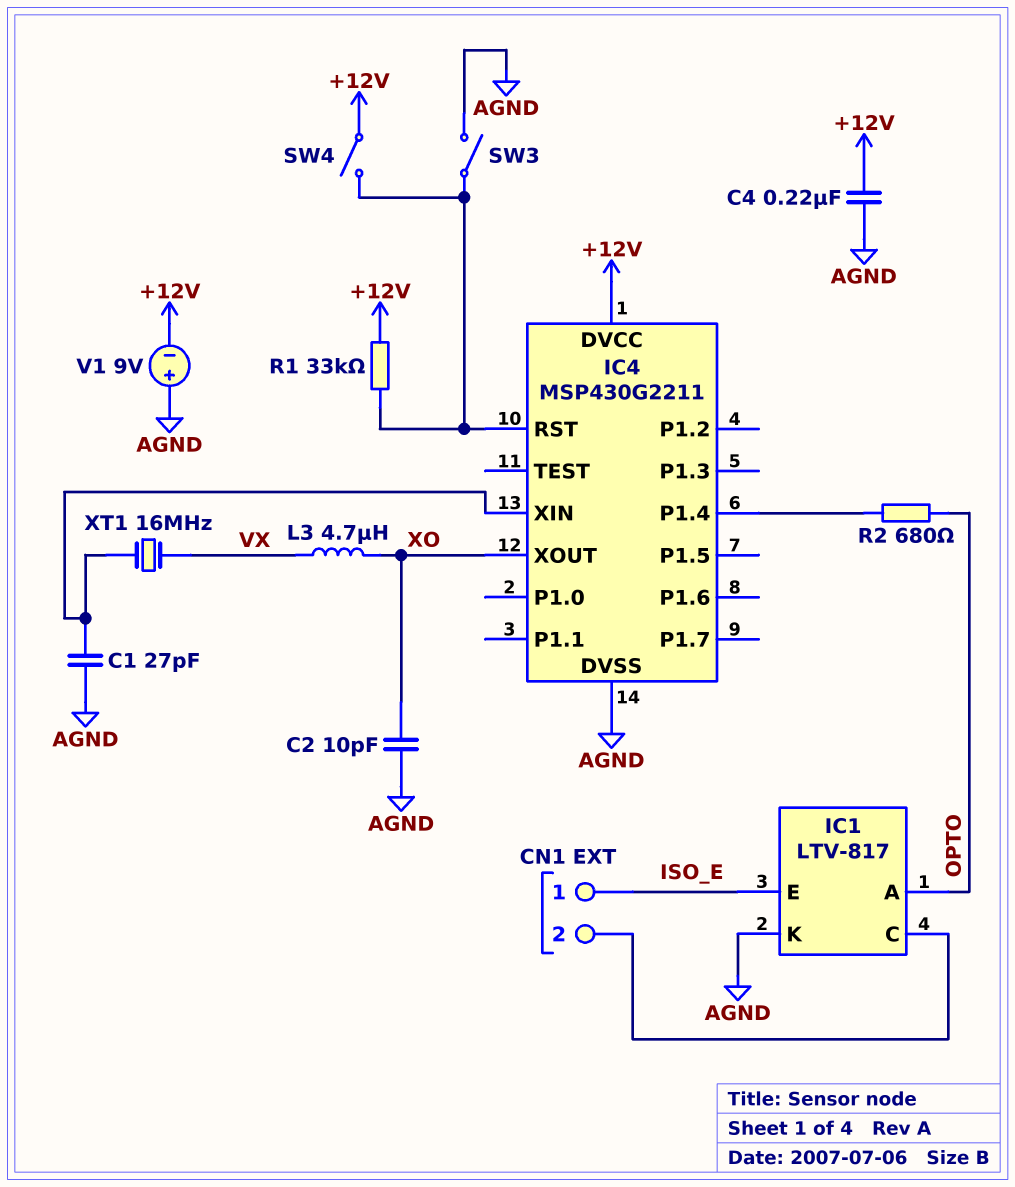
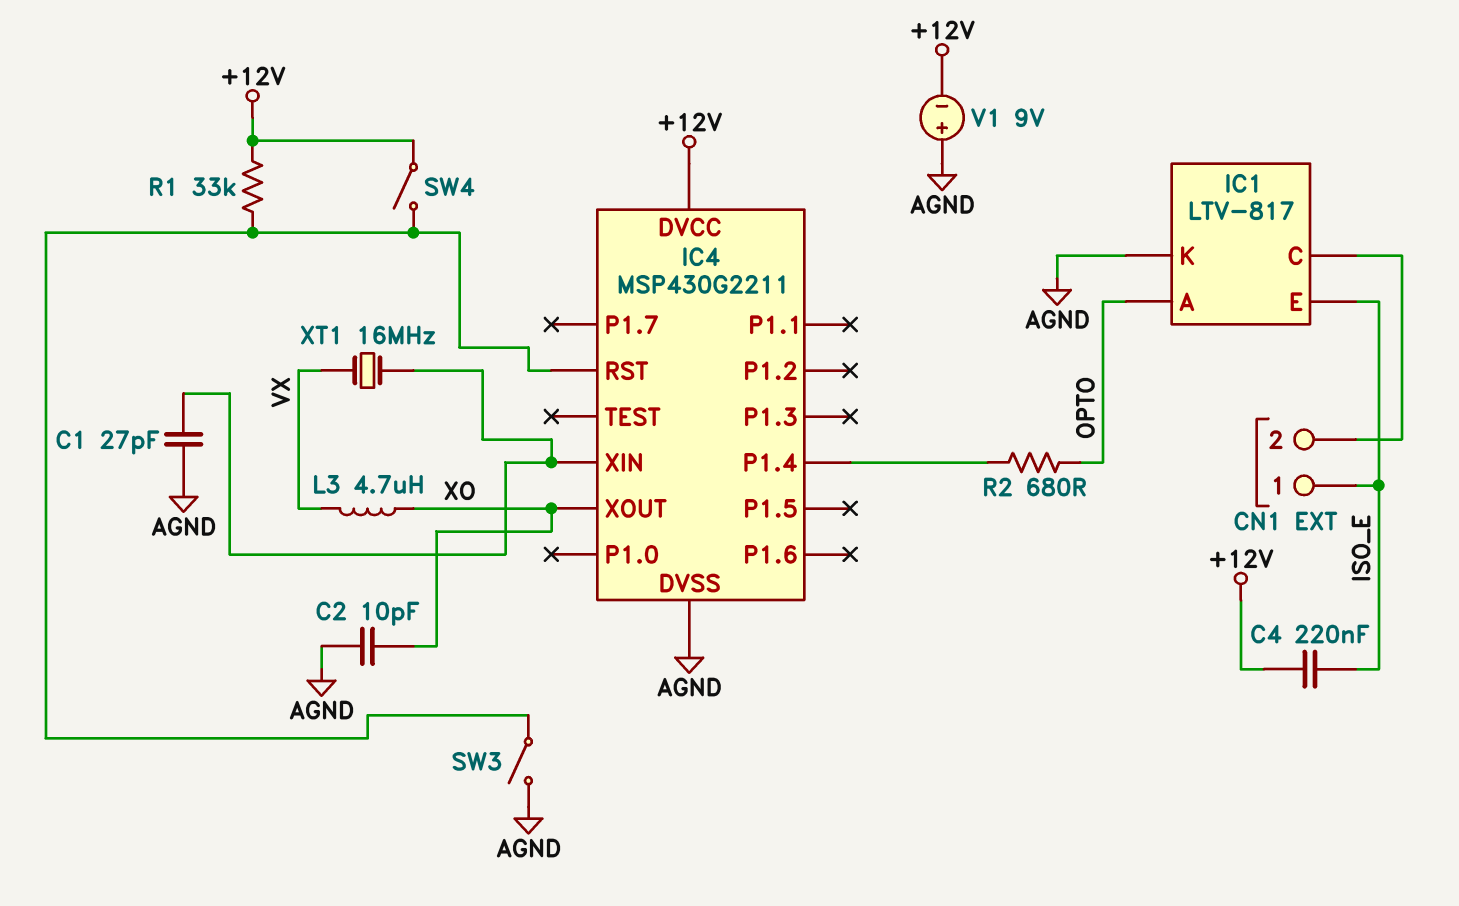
C4: 220nF (+12V, AGND) -> 220nF (+12V, ISO_E)

